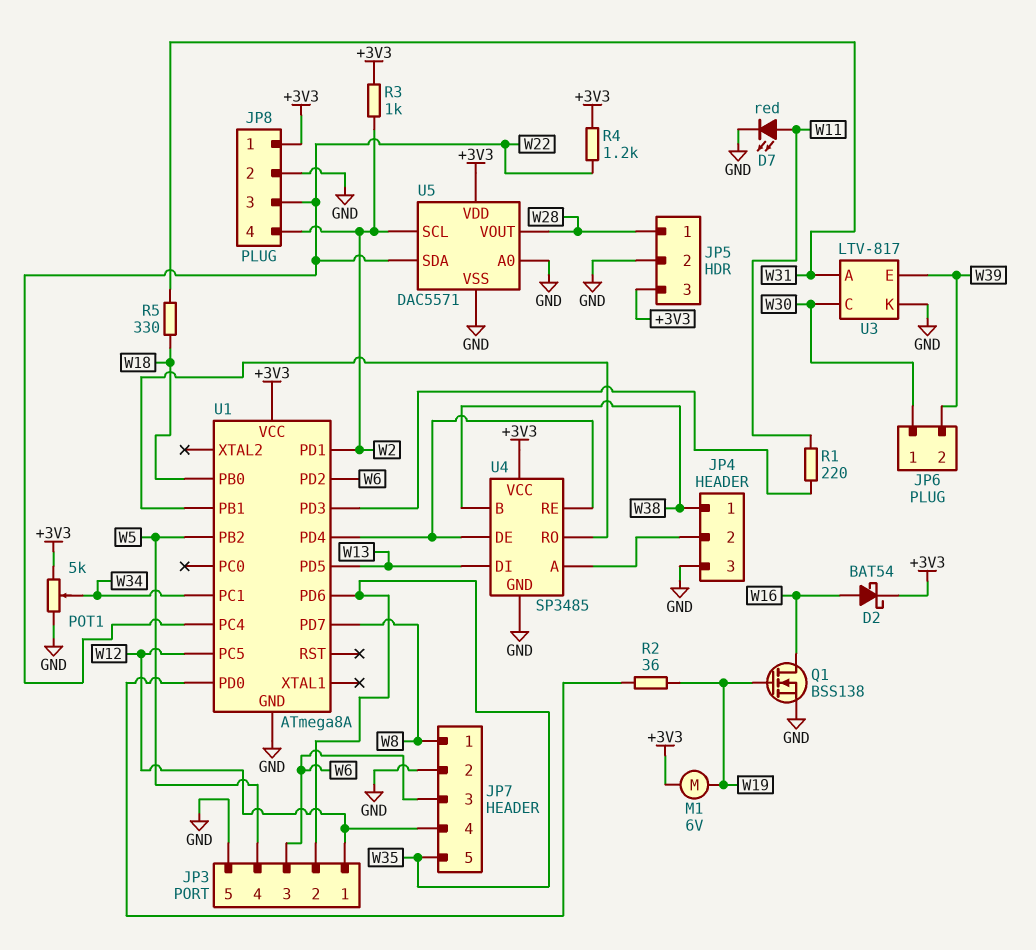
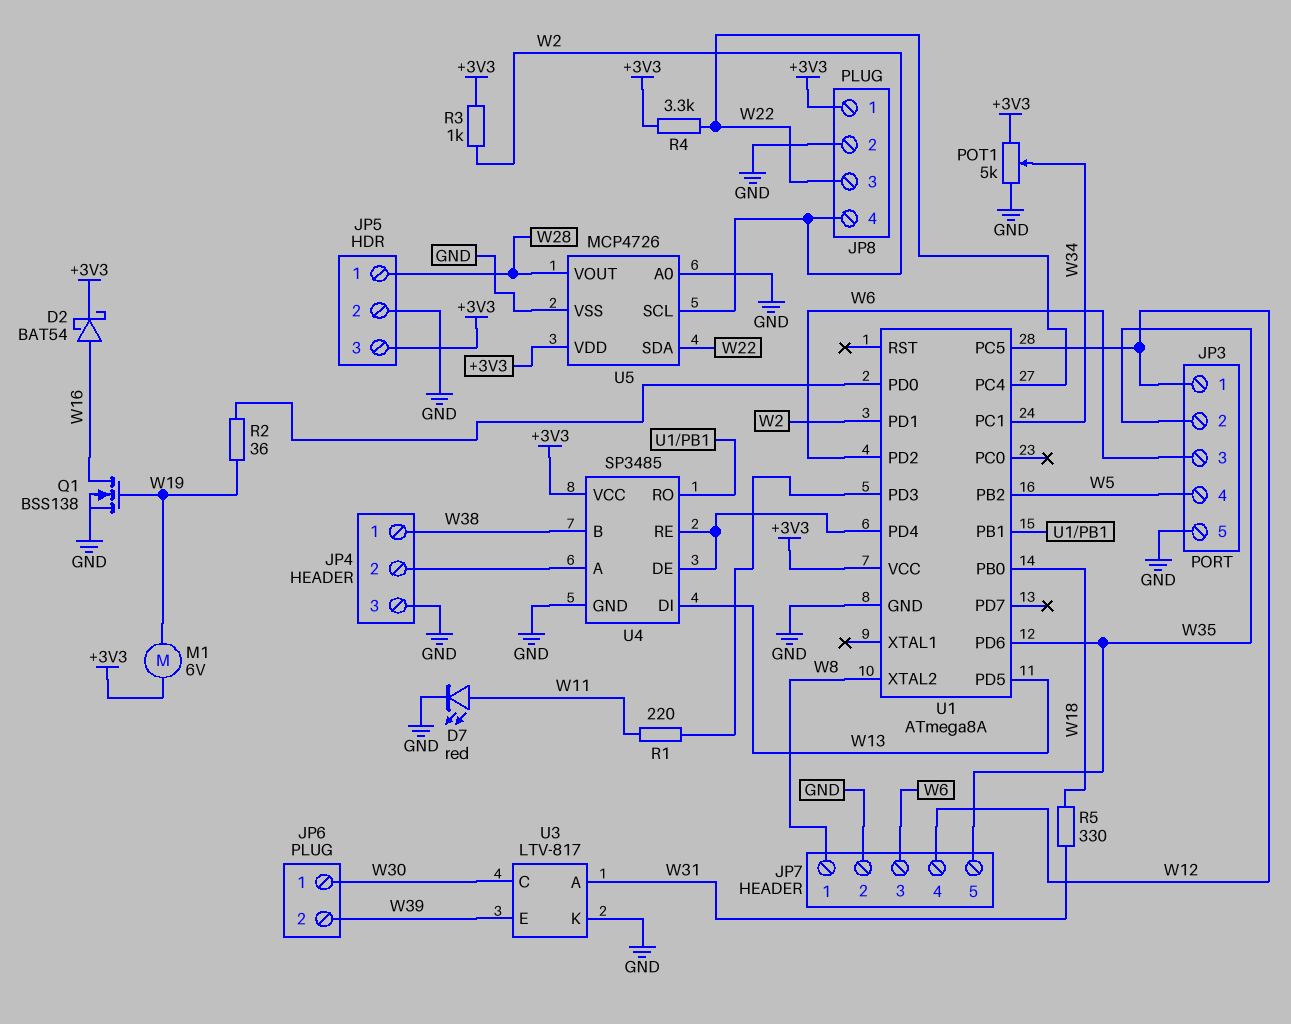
R4: 1.2k (+3V3, W22) -> 3.3k (+3V3, W22)
U1 pin PD7: W8 -> none
U1 pin XTAL2: none -> W8
U5: DAC5571 -> MCP4726

